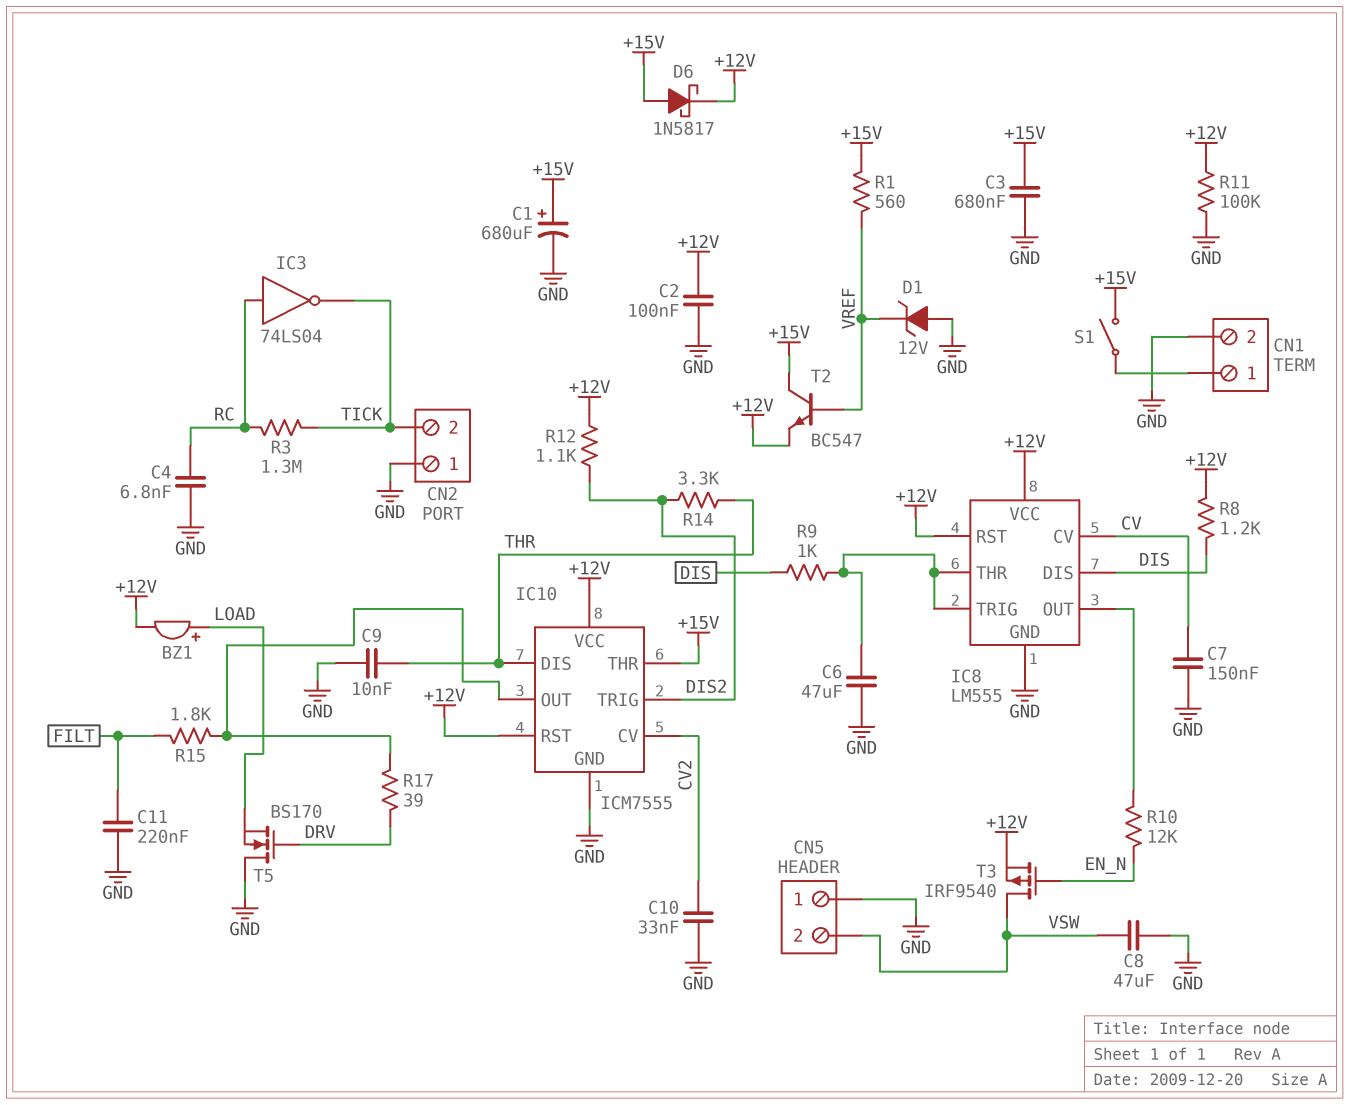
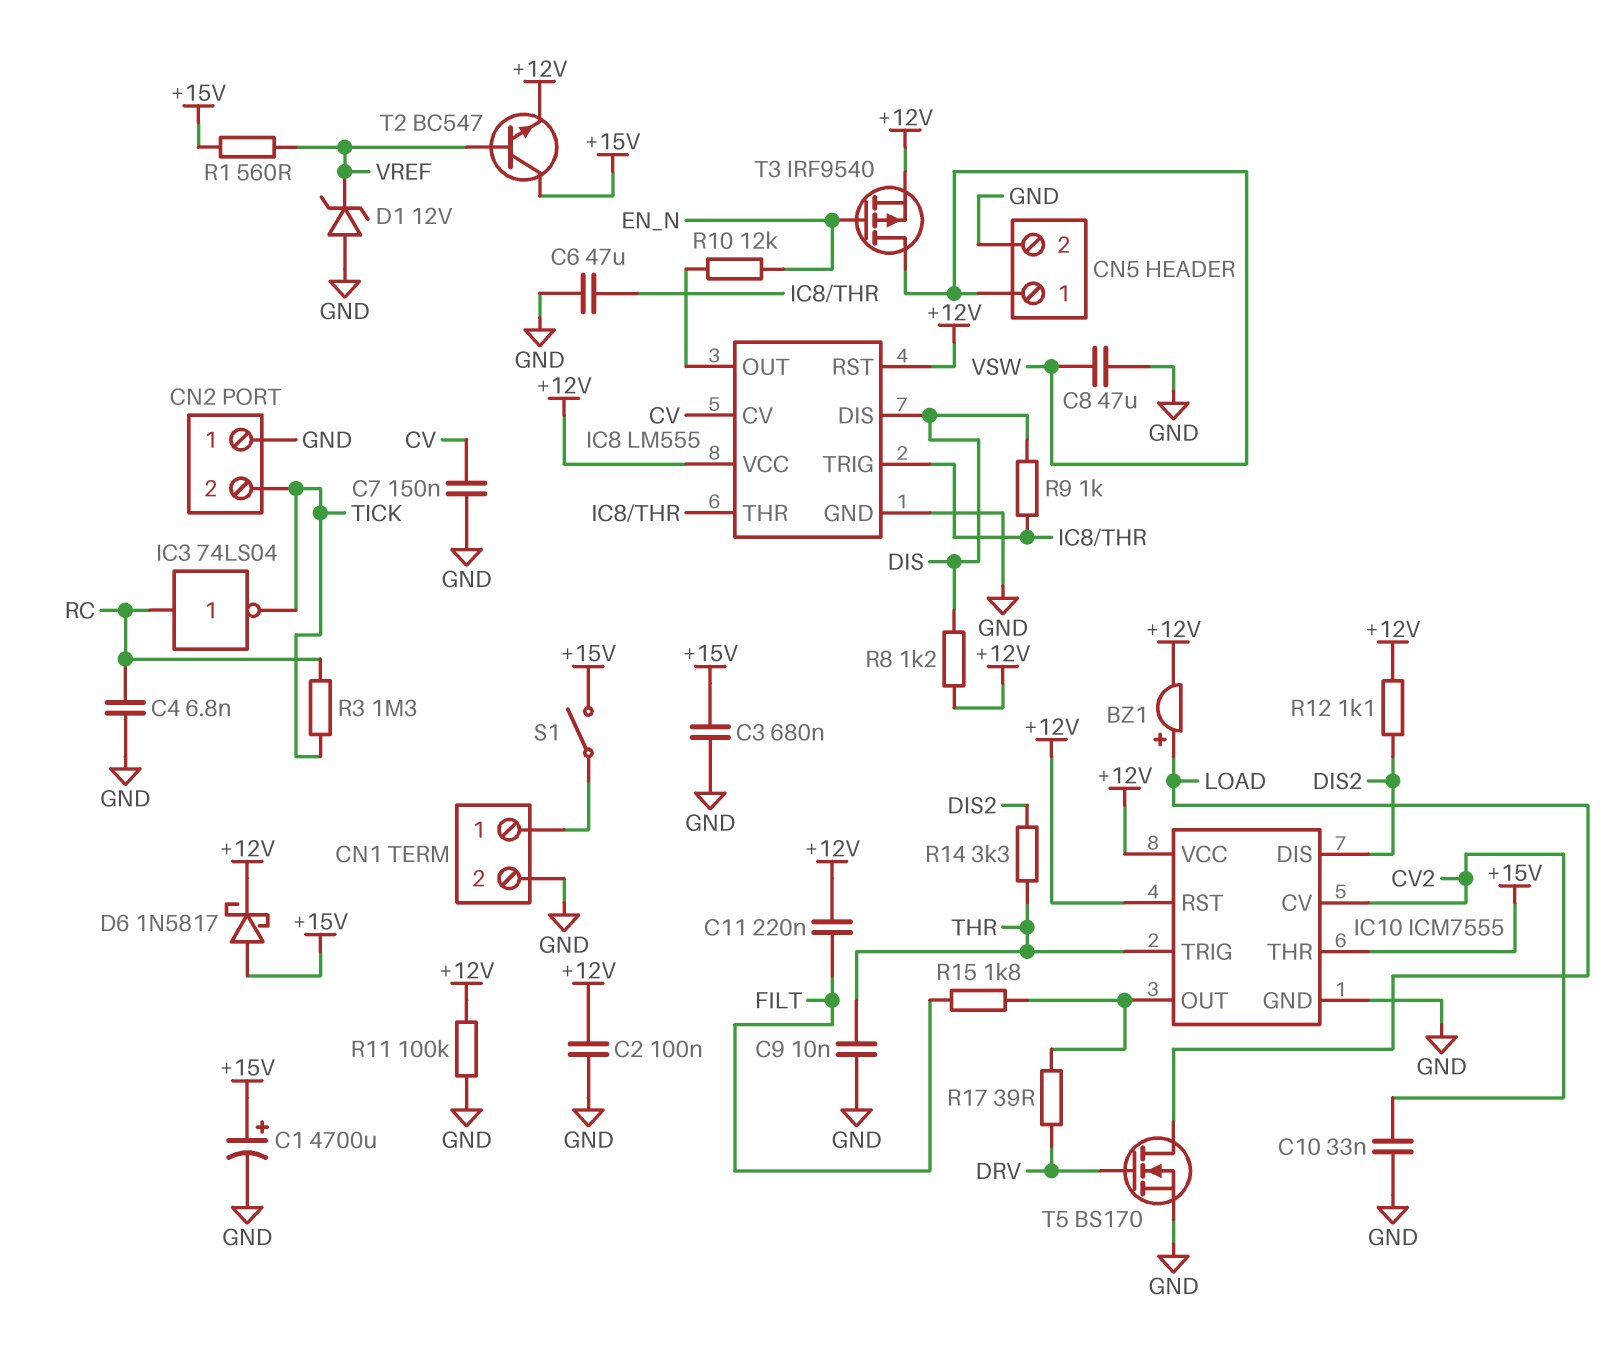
C1: 680uF (plus +15V, minus GND) -> 4700uF (plus +15V, minus GND)
C11: 220nF (FILT, GND) -> 220nF (+12V, FILT)
CN5 pin 1: GND -> VSW
CN5 pin 2: VSW -> GND
IC10 pin DIS: THR -> DIS2
IC10 pin TRIG: DIS2 -> THR
T5: NMOS BS170 (G DRV, D GND, S LOAD) -> NMOS BS170 (G DRV, D LOAD, S GND)

